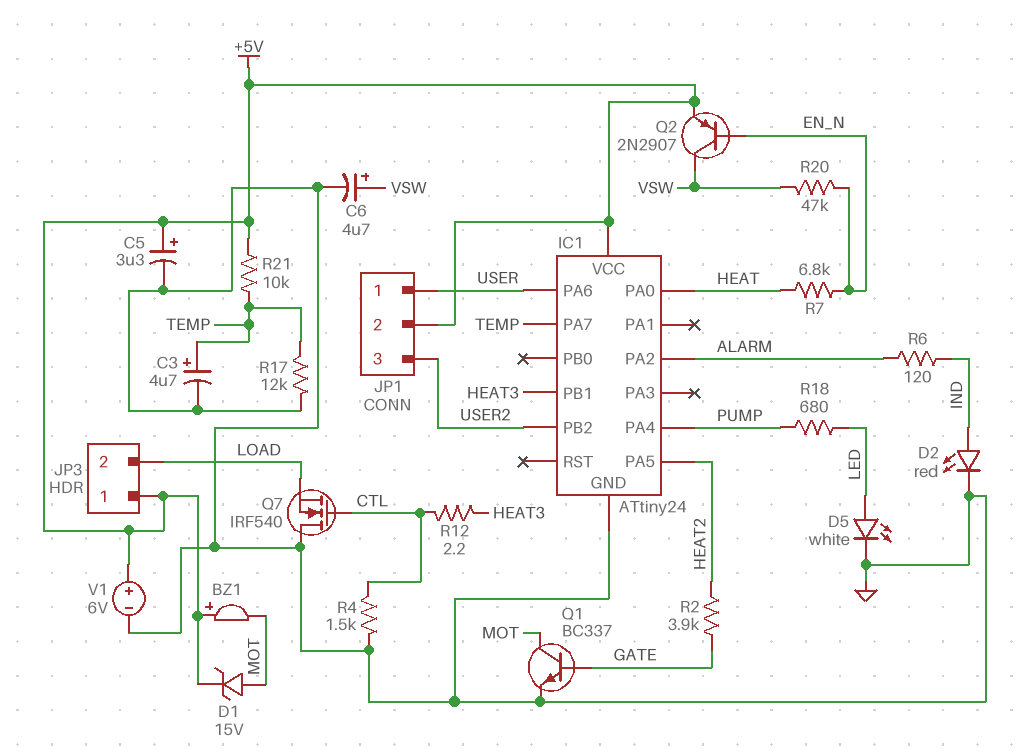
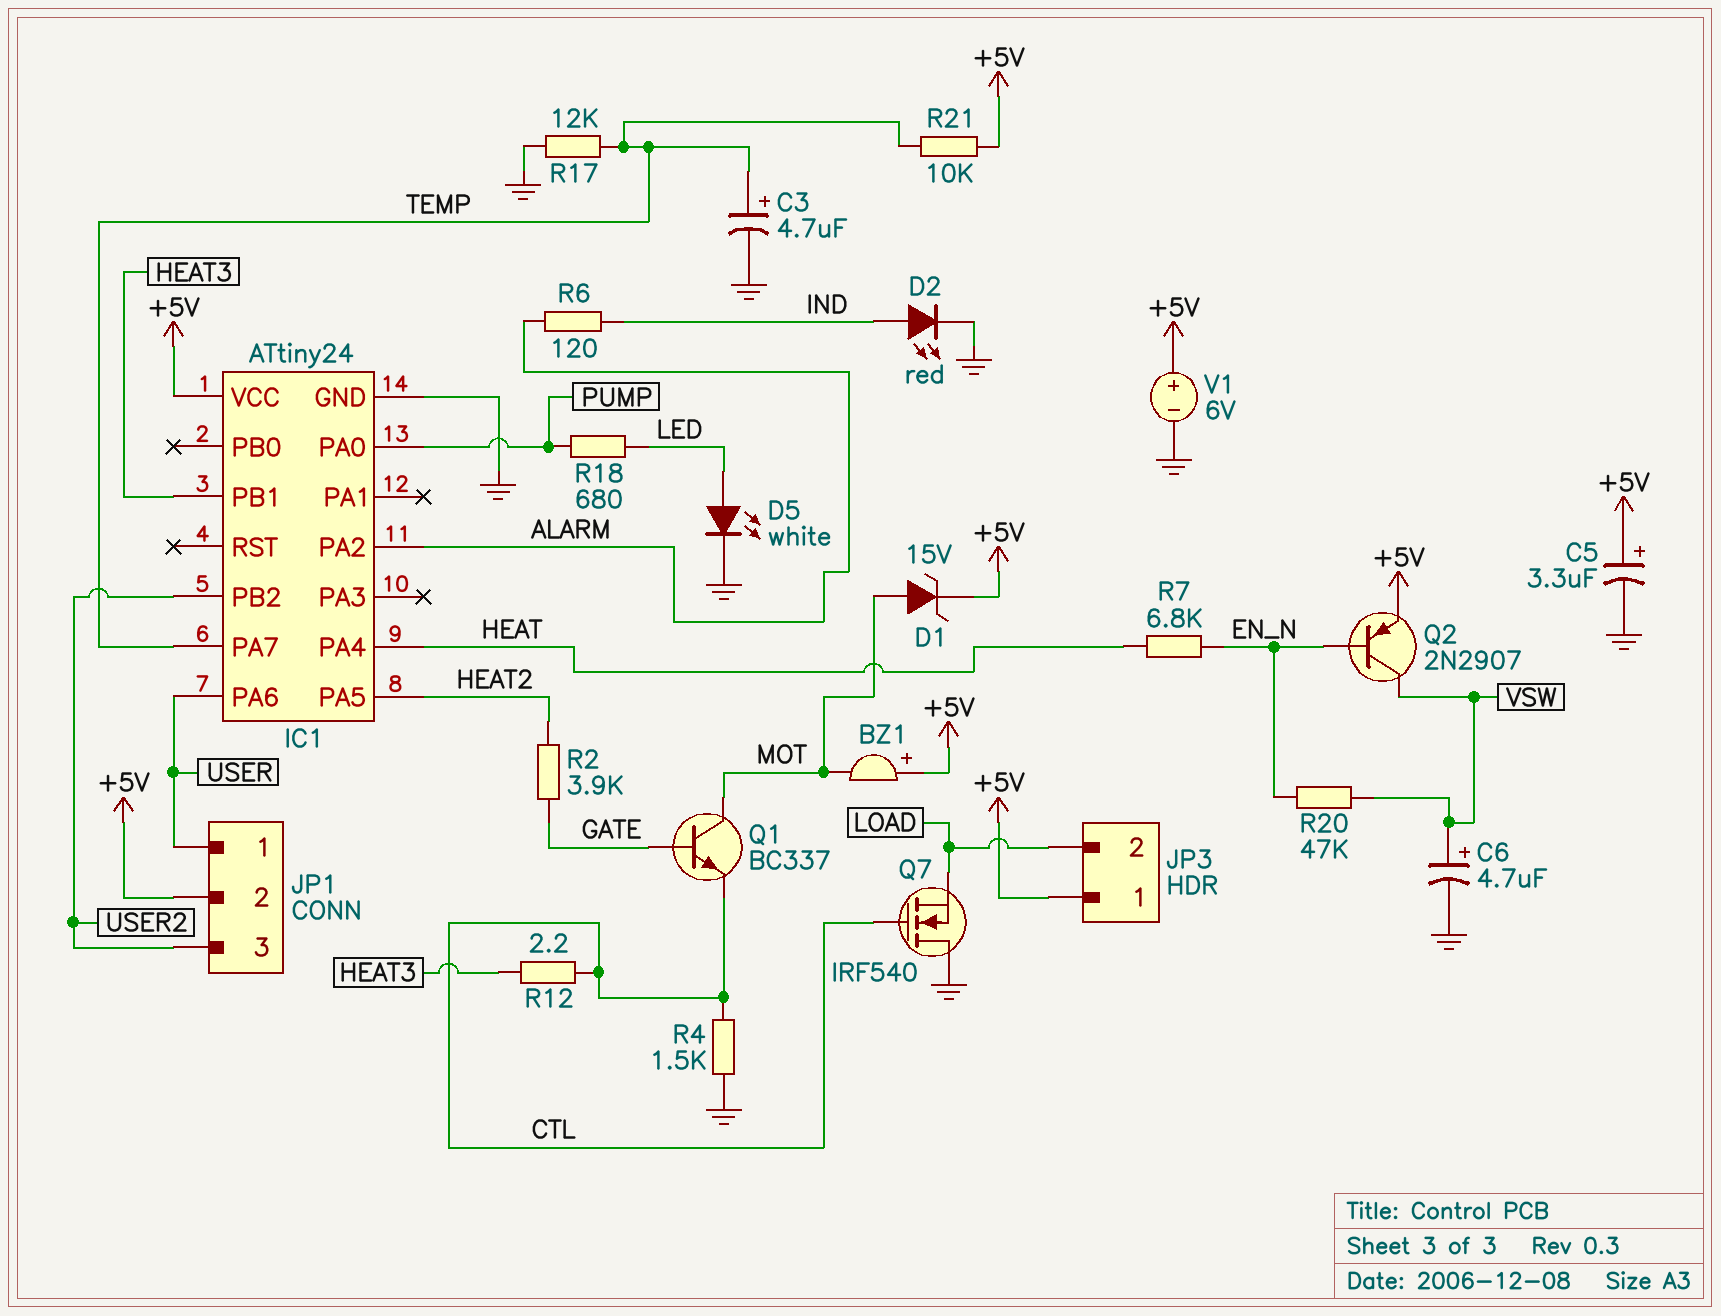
IC1 pin PA0: HEAT -> PUMP
IC1 pin PA4: PUMP -> HEAT
Q1: NPN BC337 (B GATE, C MOT, E GND) -> NPN BC337 (B GATE, C MOT, E CTL)

